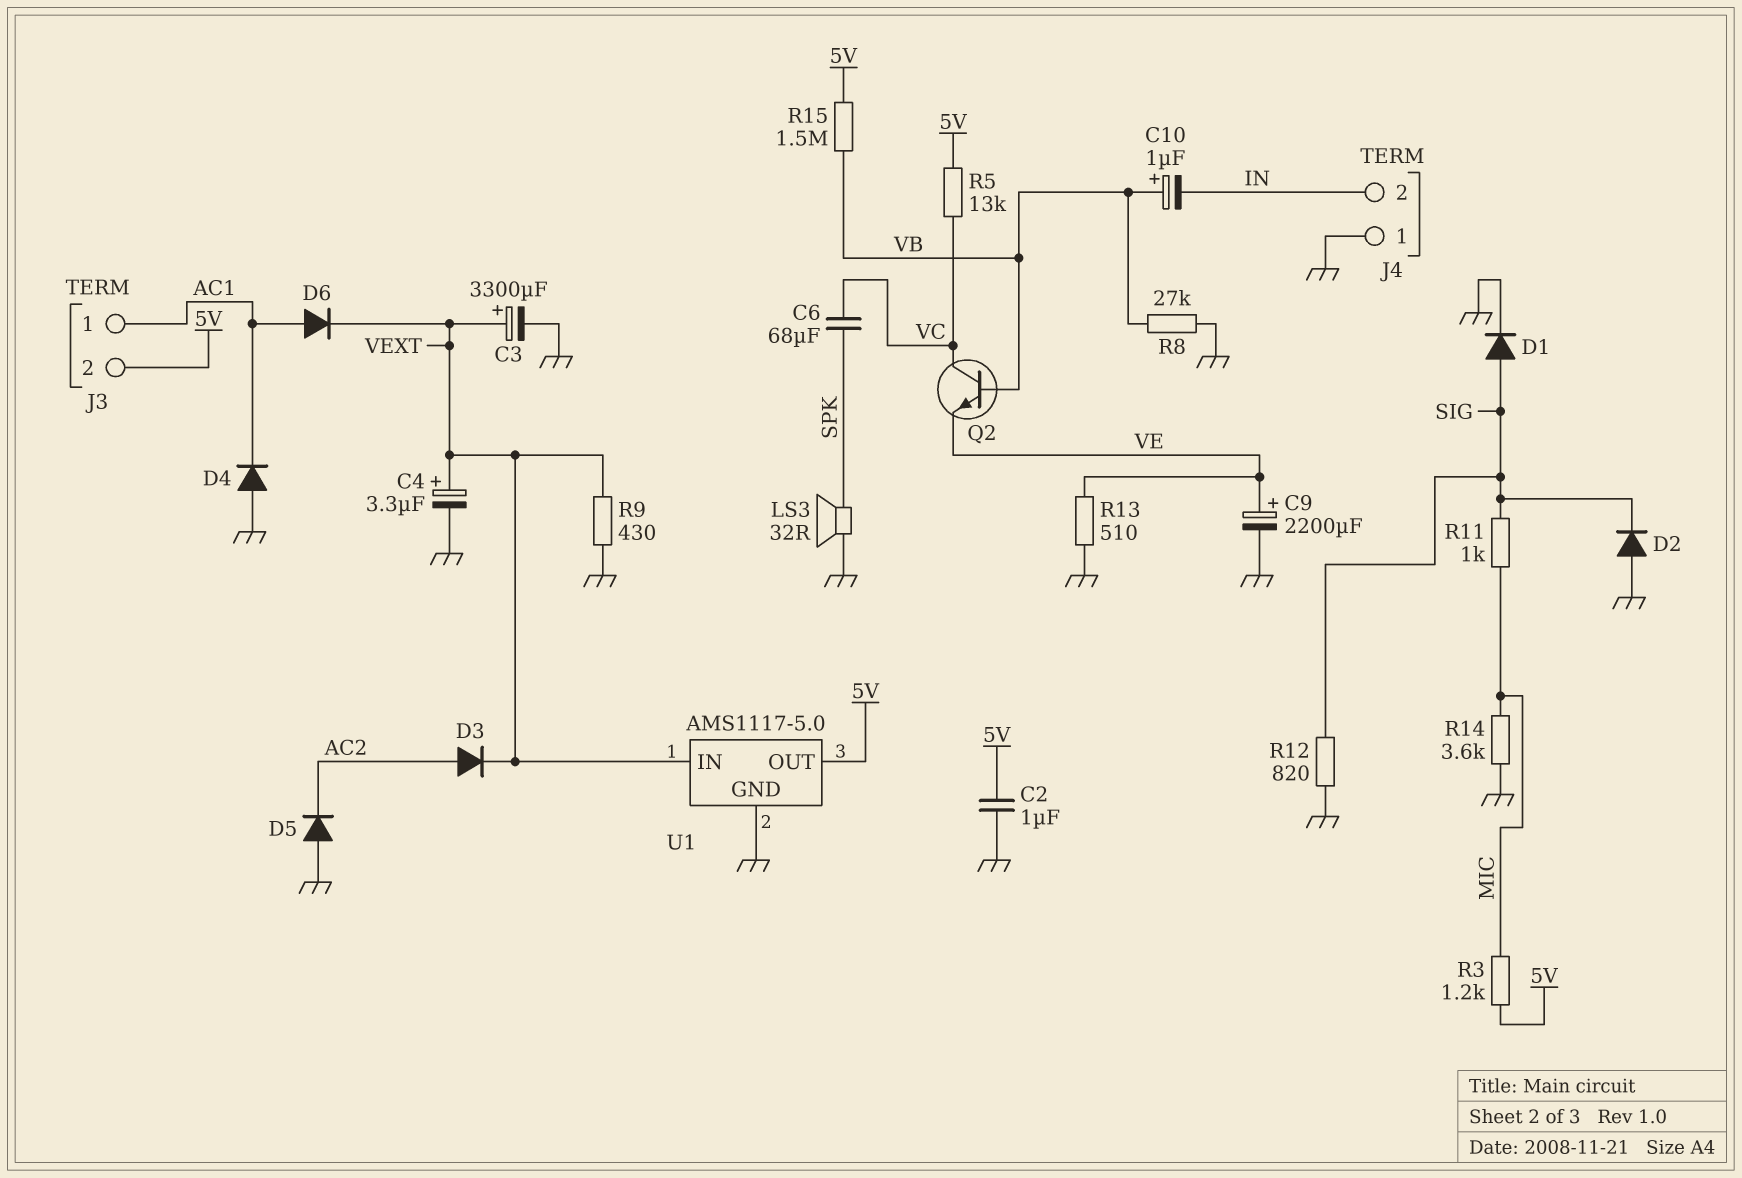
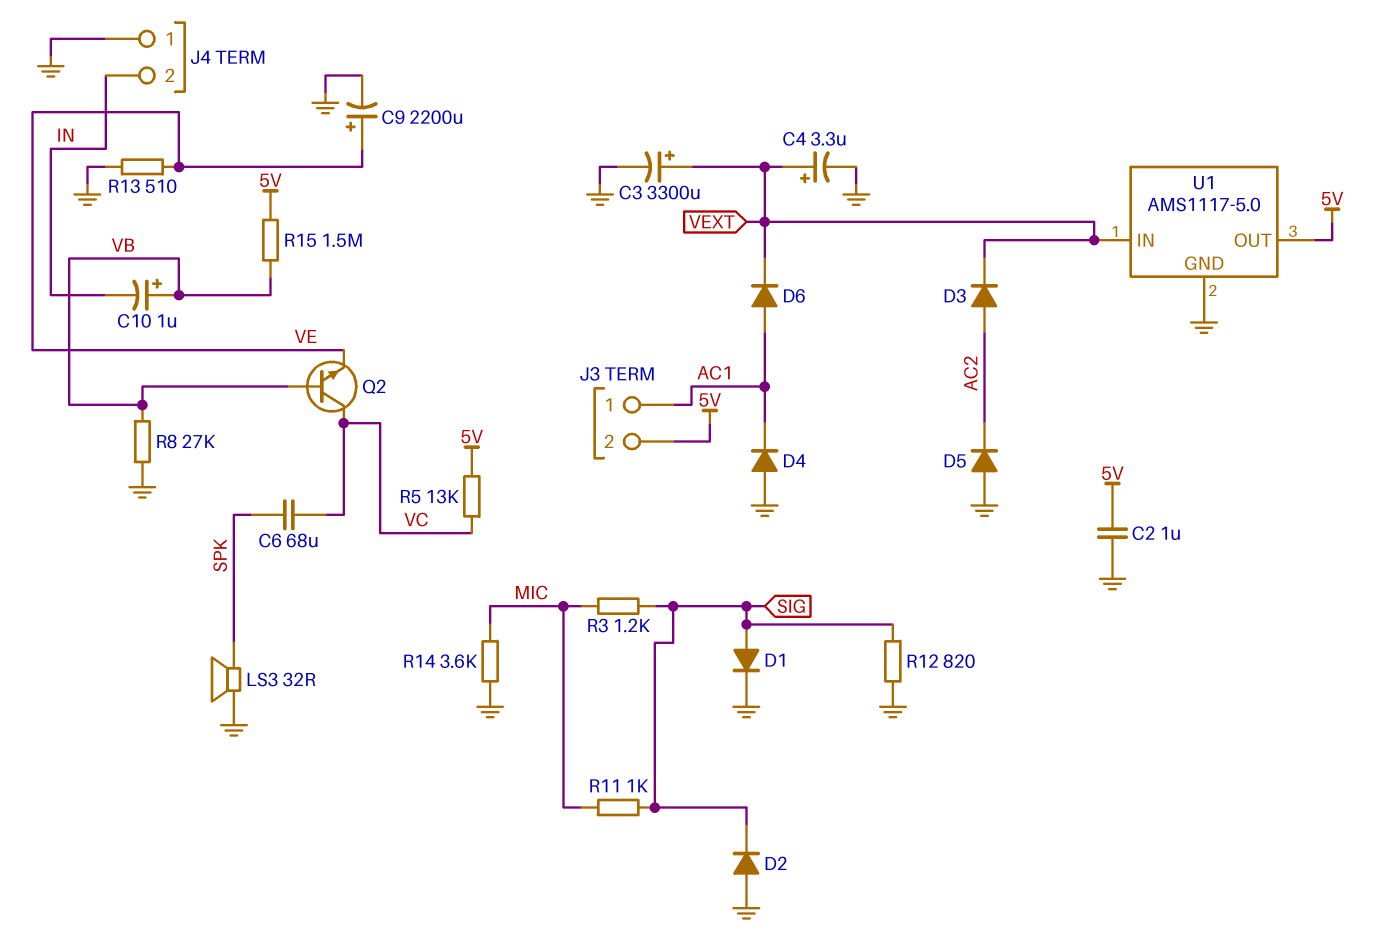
R3: 1.2k (5V, MIC) -> 1.2k (MIC, SIG)
R9: 430 (GND, VEXT) -> none

